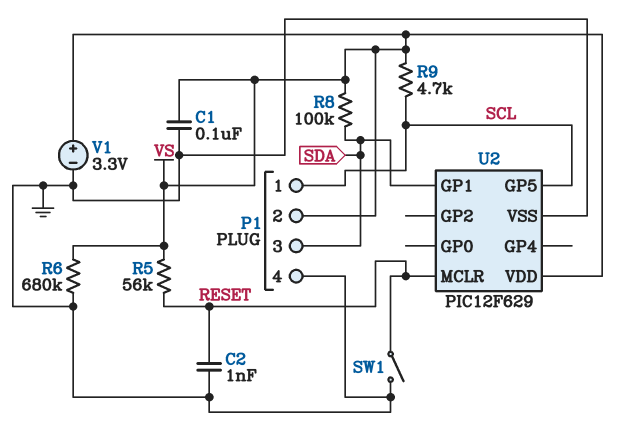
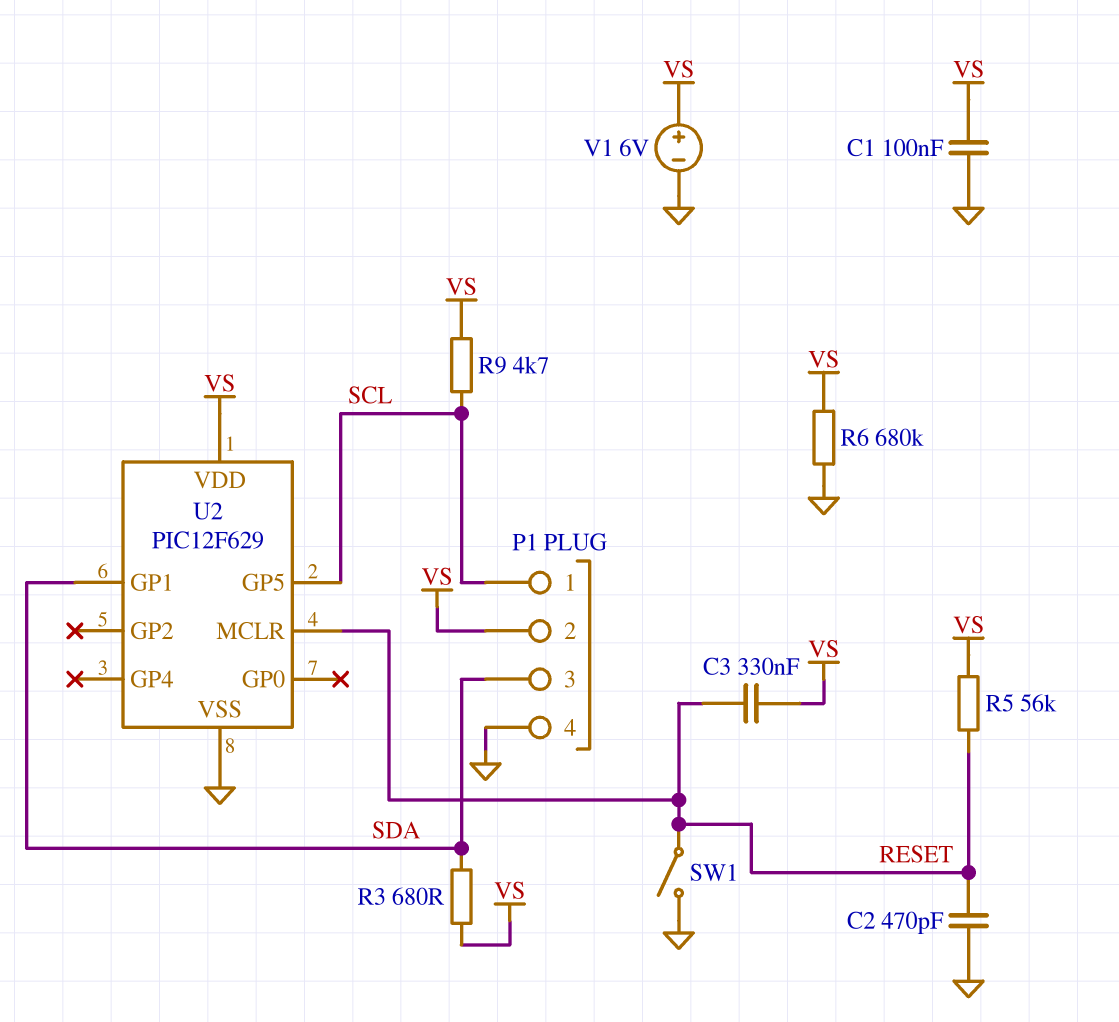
C2: 1nF (GND, RESET) -> 470pF (GND, RESET)
C3: none -> 330nF (RESET, VS)
R3: none -> 680 (SDA, VS)
R8: 100k (SDA, VS) -> none
V1: 3.3V (plus VS, minus GND) -> 6V (plus VS, minus GND)

